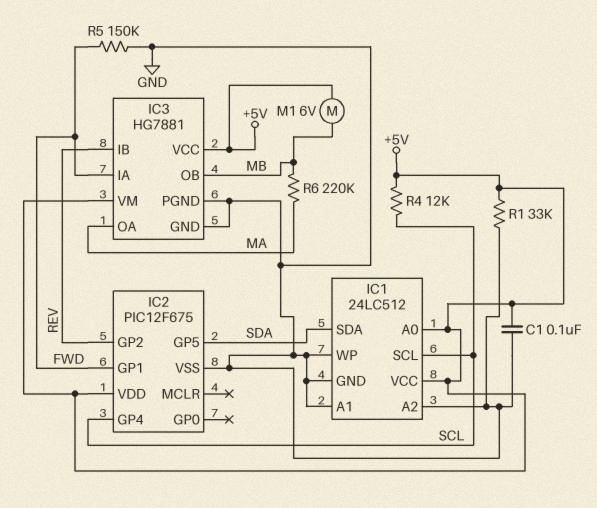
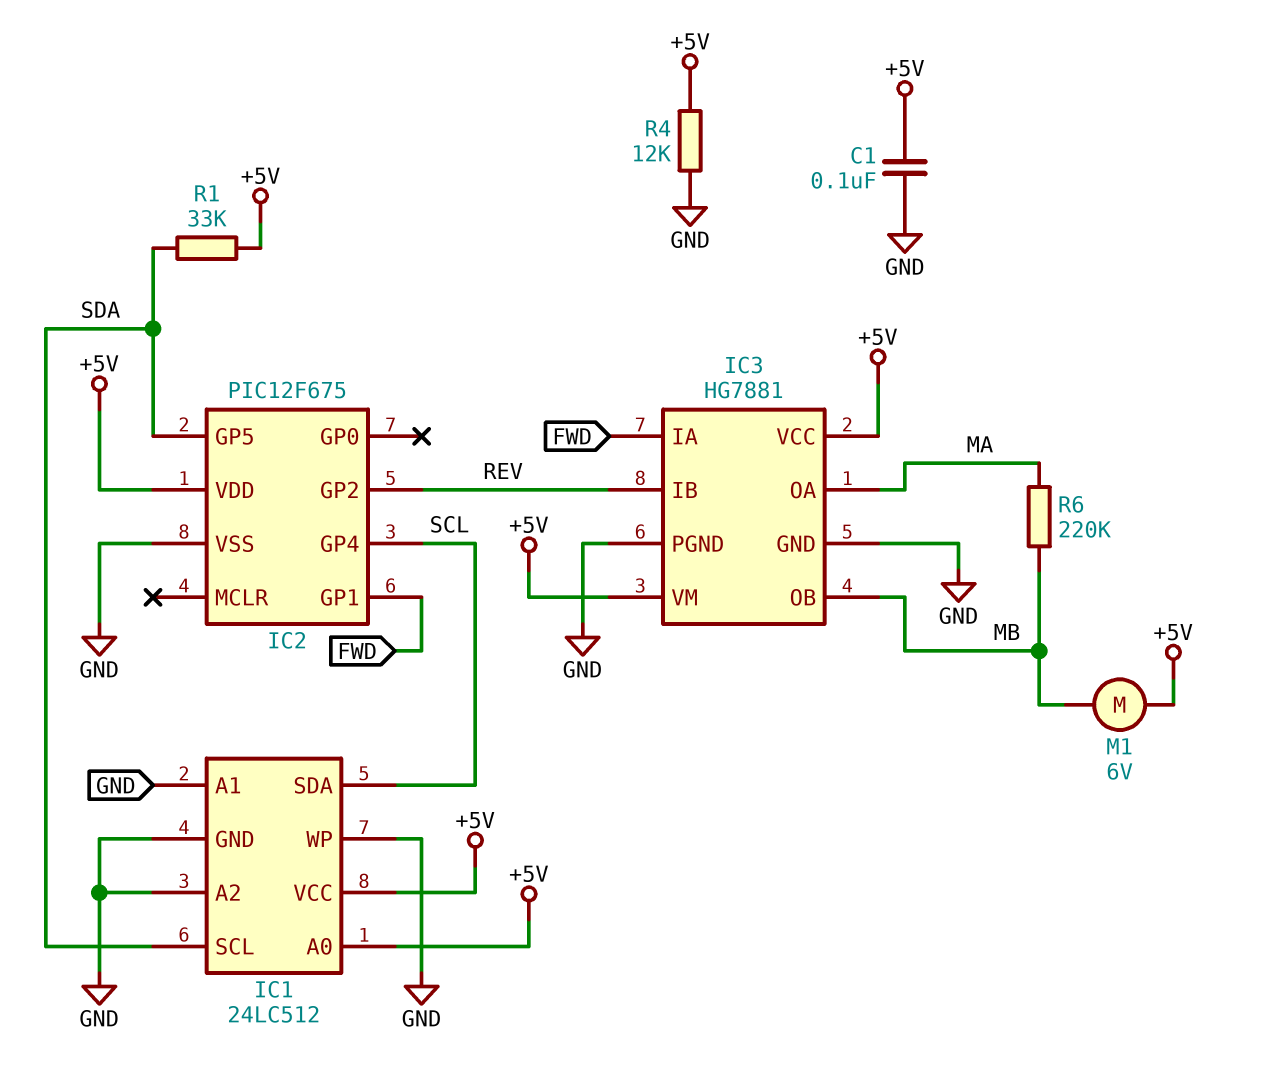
IC1 pin SCL: SCL -> SDA
IC1 pin SDA: SDA -> SCL
R1: 33k (+5V, GND) -> 33k (+5V, SDA)
R4: 12k (+5V, SCL) -> 12k (+5V, GND)
R5: 150k (FWD, GND) -> none

